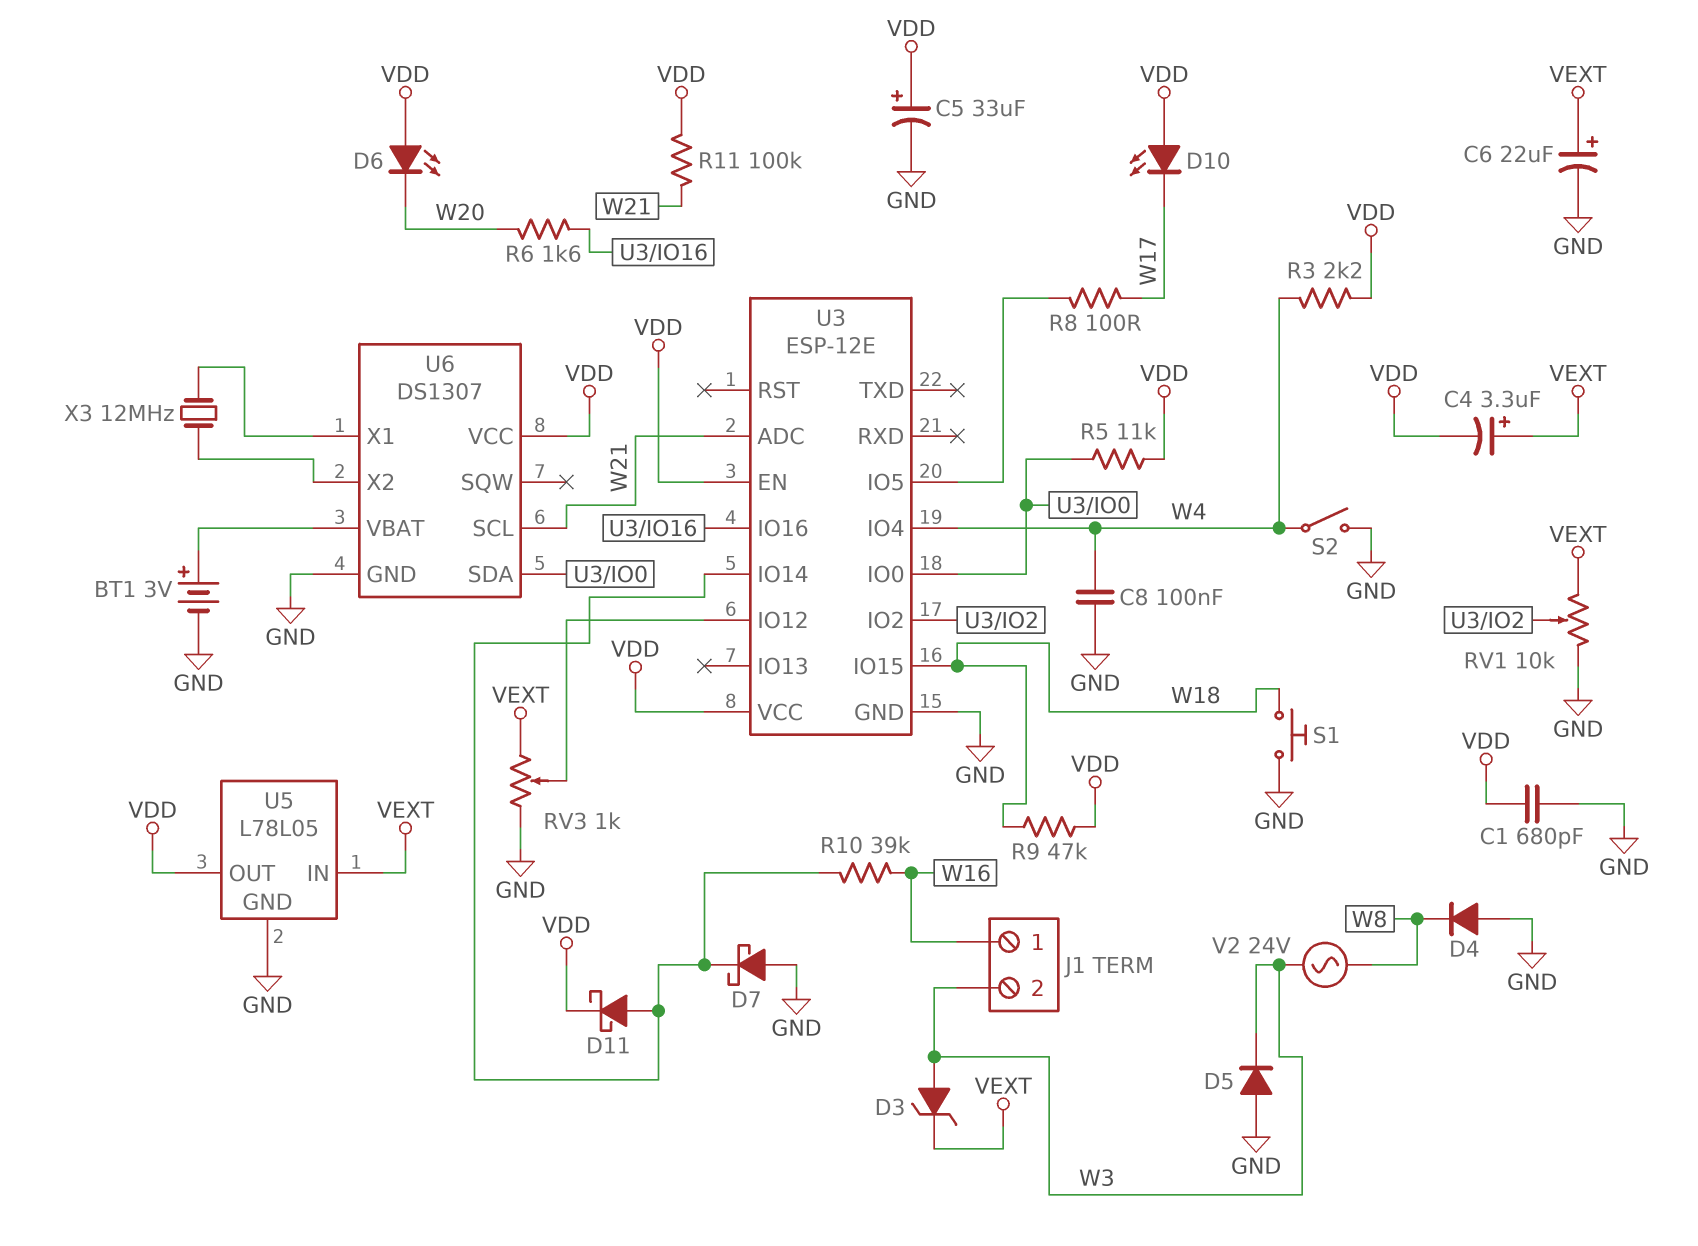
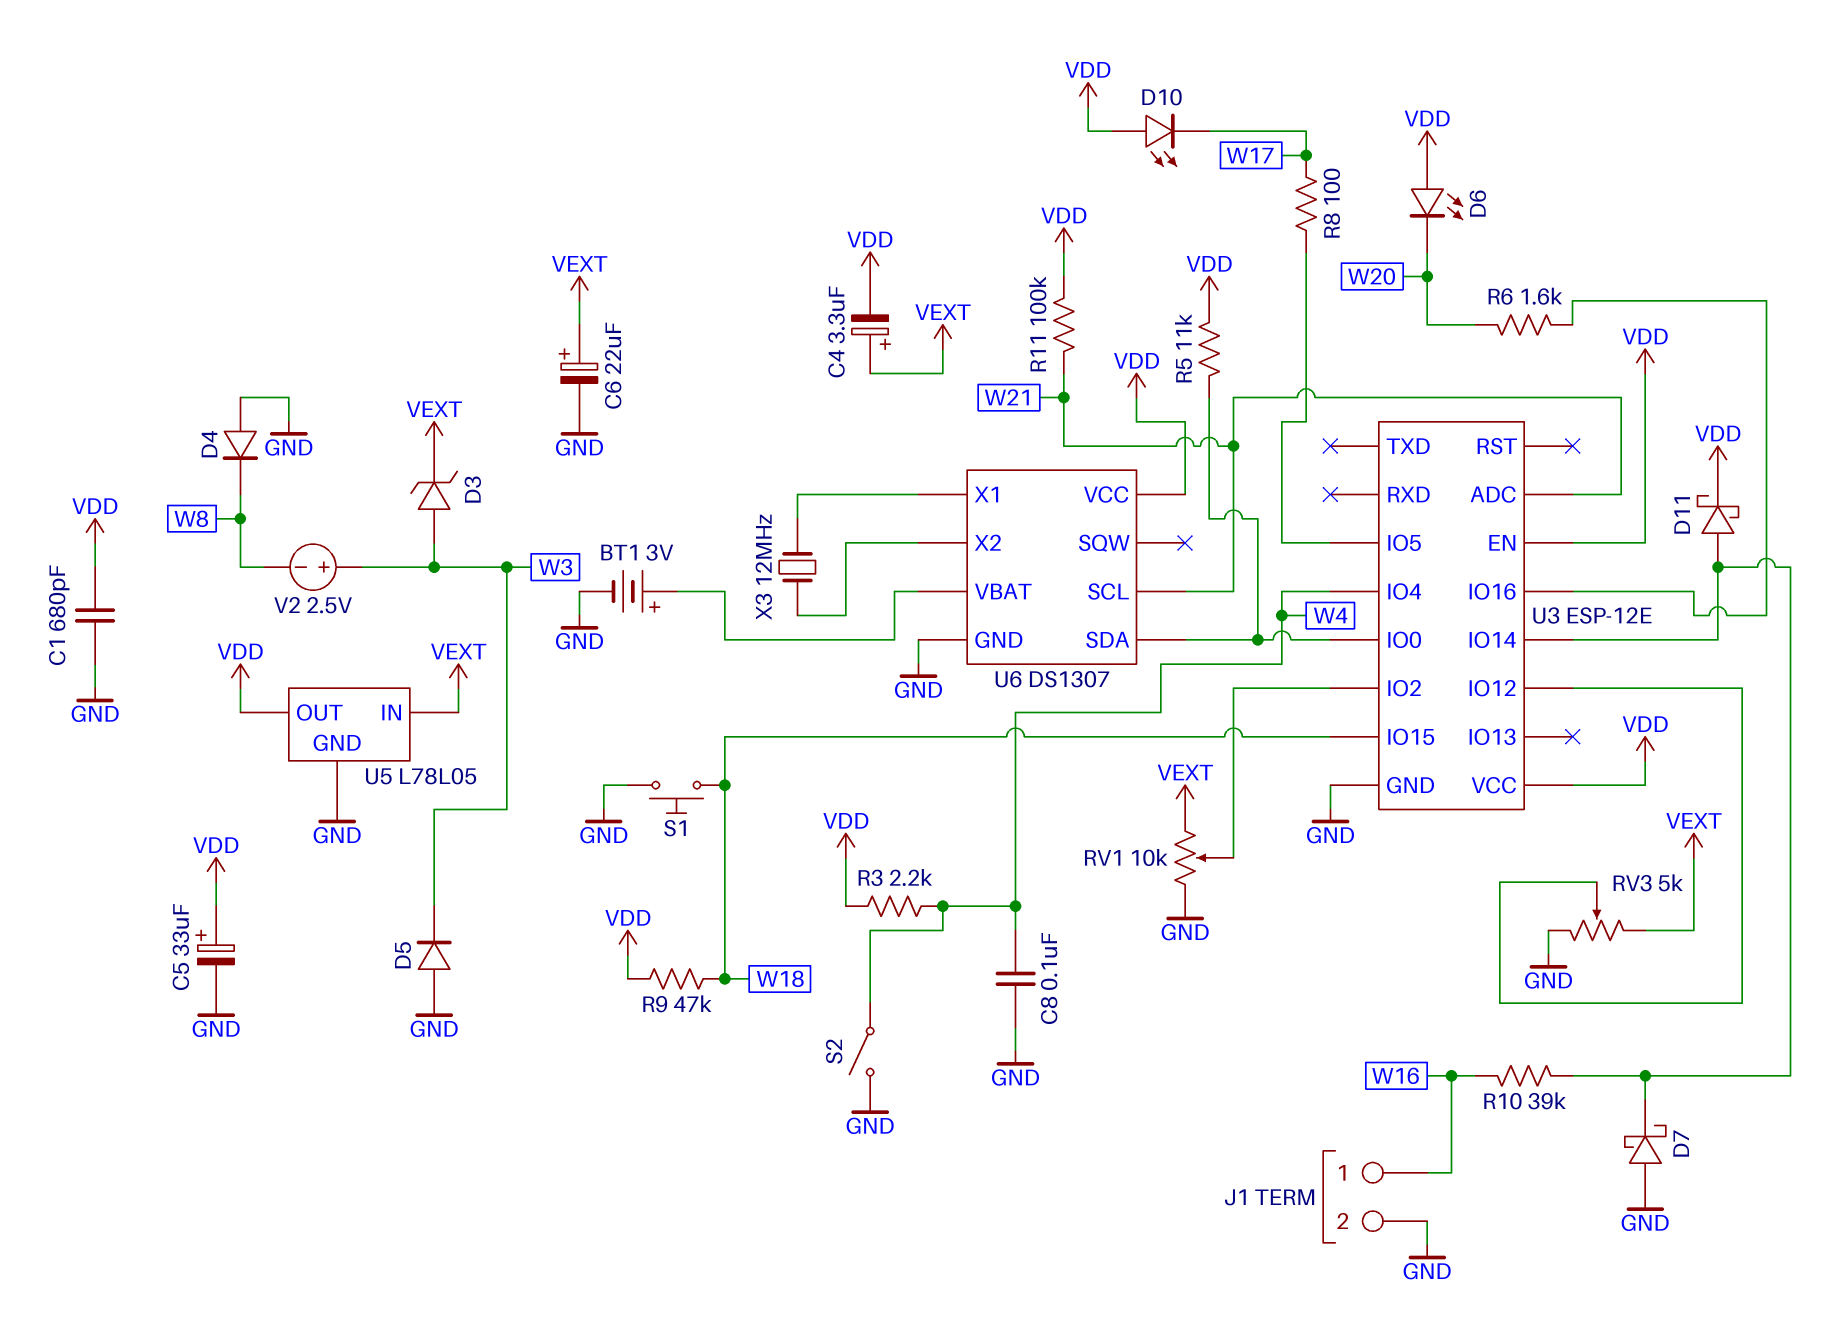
J1 pin 2: W3 -> GND
RV3: 1k (GND, VEXT, wiper U3/IO12) -> 5k (GND, VEXT, wiper U3/IO12)
V2: AC 24V (W3, W8) -> 2.5V (plus W3, minus W8)

